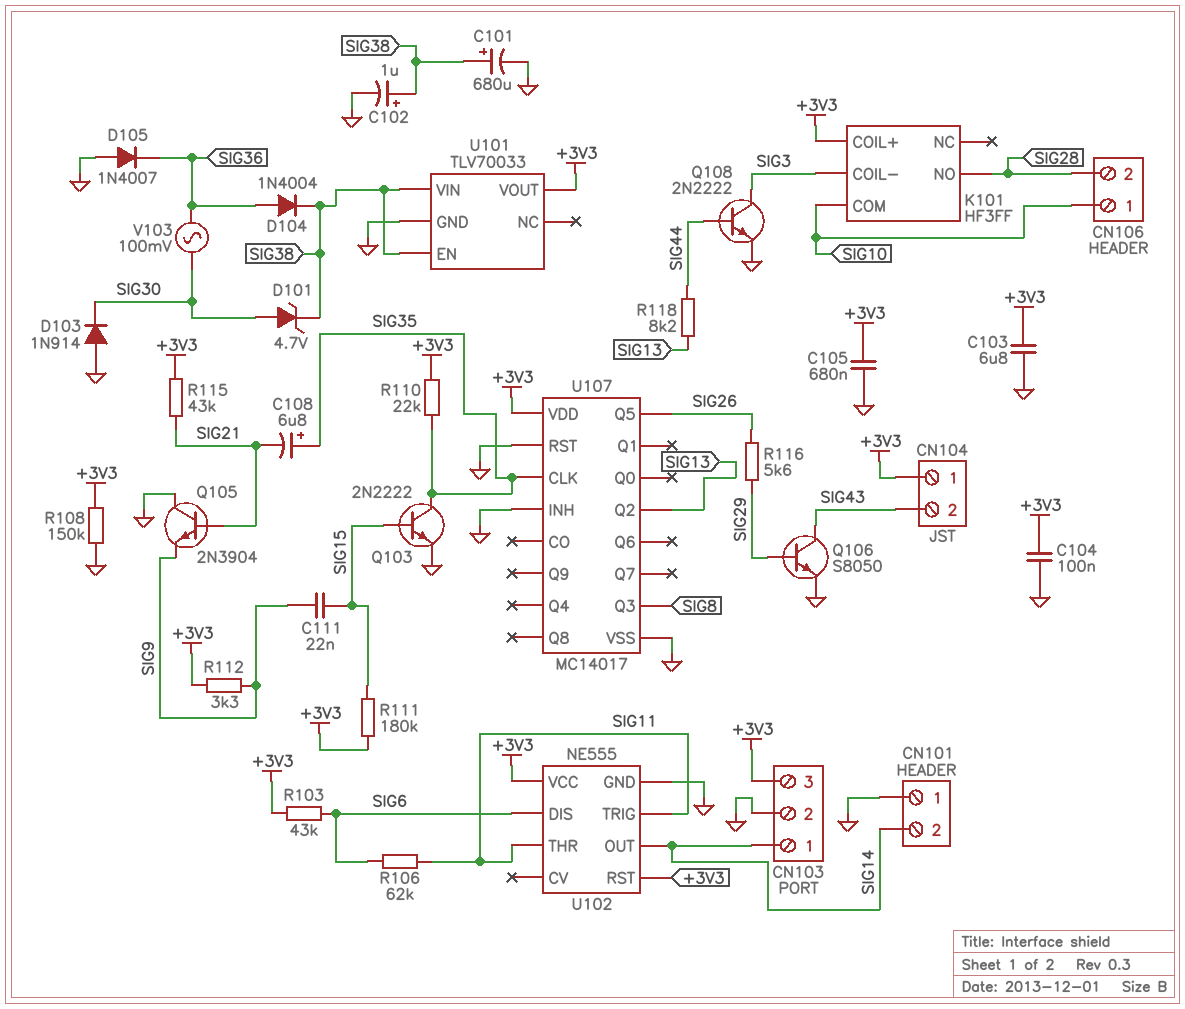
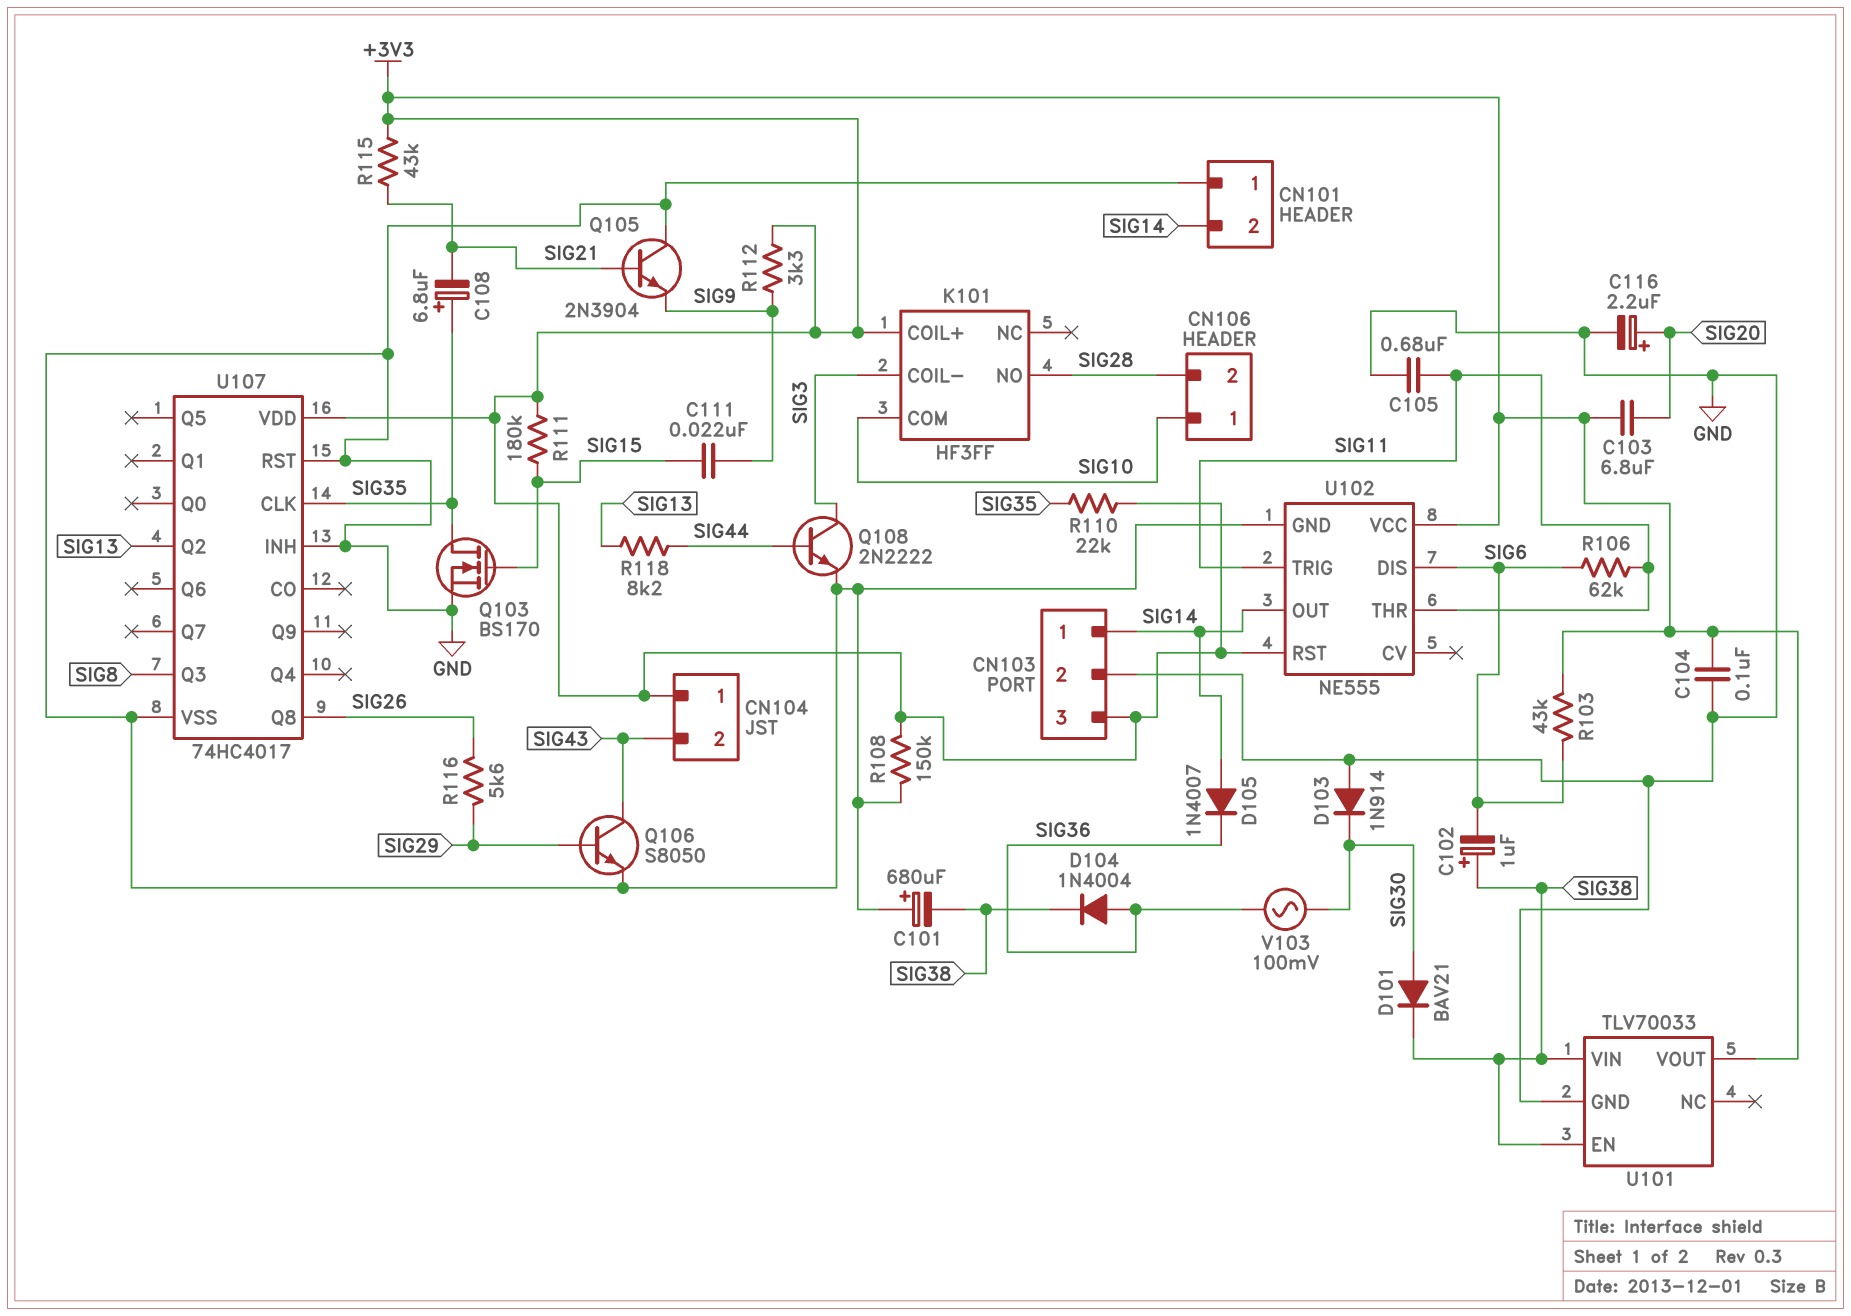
C101: 680uF (plus SIG38, minus GND) -> 680uF (plus GND, minus SIG38)
C102: 1uF (plus SIG38, minus GND) -> 1uF (plus SIG38, minus SIG6)
C103: 6.8uF (+3V3, GND) -> 6.8uF (+3V3, SIG20)
C105: 680nF (+3V3, GND) -> 680nF (GND, SIG11)
C116: none -> 2.2uF (plus SIG20, minus GND)
D101: zener 4.7V (A SIG30, K SIG38) -> diode BAV21 (A SIG30, K SIG38)
D105: diode 1N4007 (A GND, K SIG36) -> diode 1N4007 (A SIG14, K SIG36)
Q103: NPN 2N2222 (B SIG15, C SIG35, E GND) -> NMOS BS170 (G SIG15, D SIG35, S GND)
U107: MC14017 -> 74HC4017
U107 pin Q5: SIG26 -> none
U107 pin Q8: none -> SIG26

